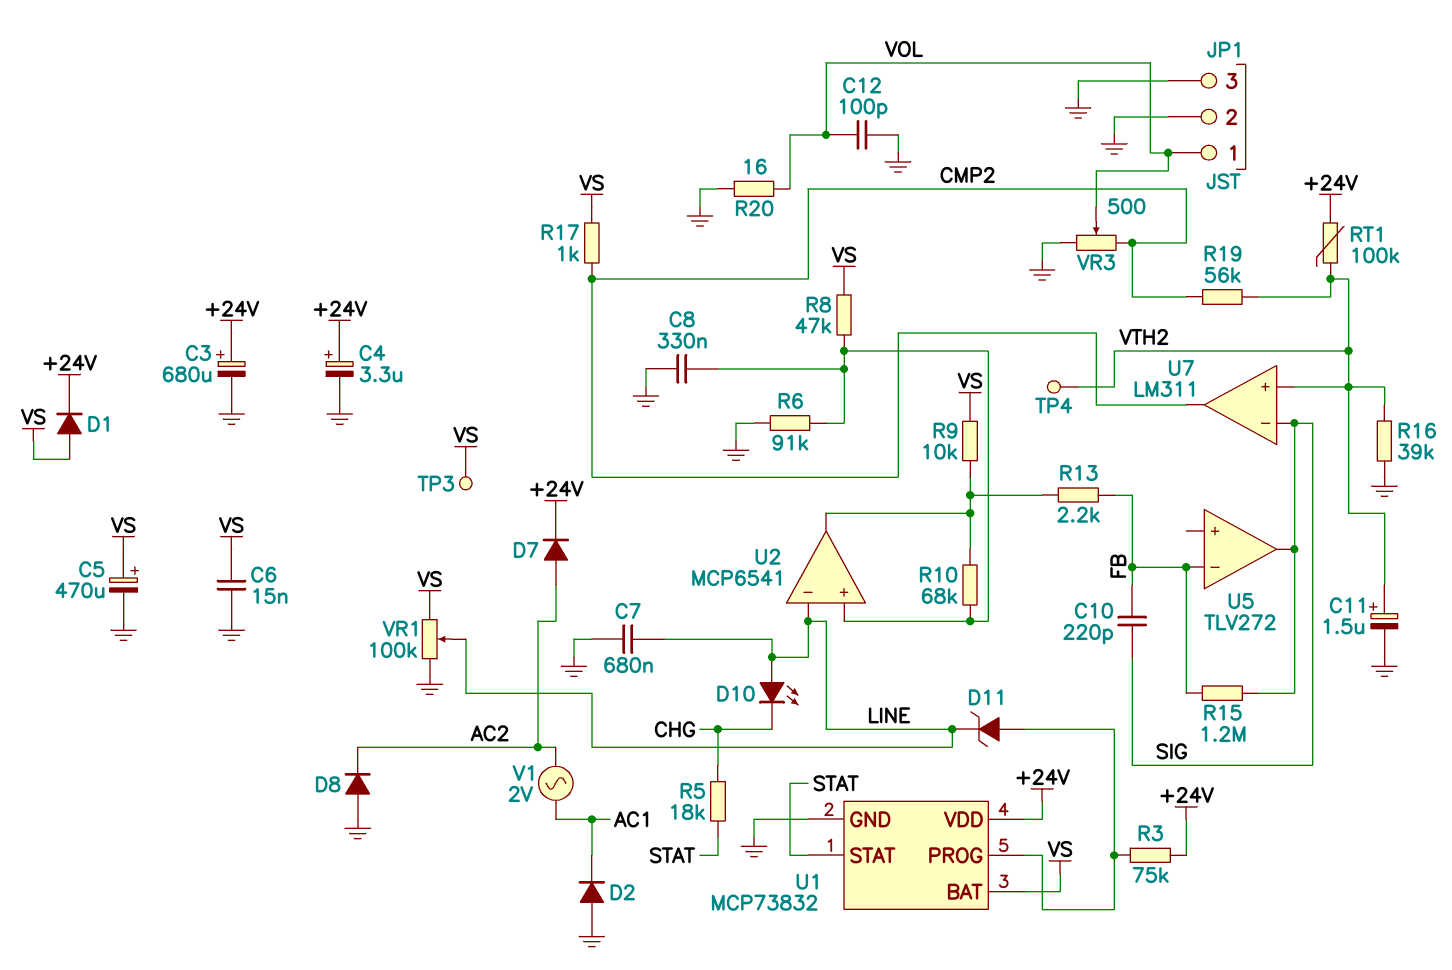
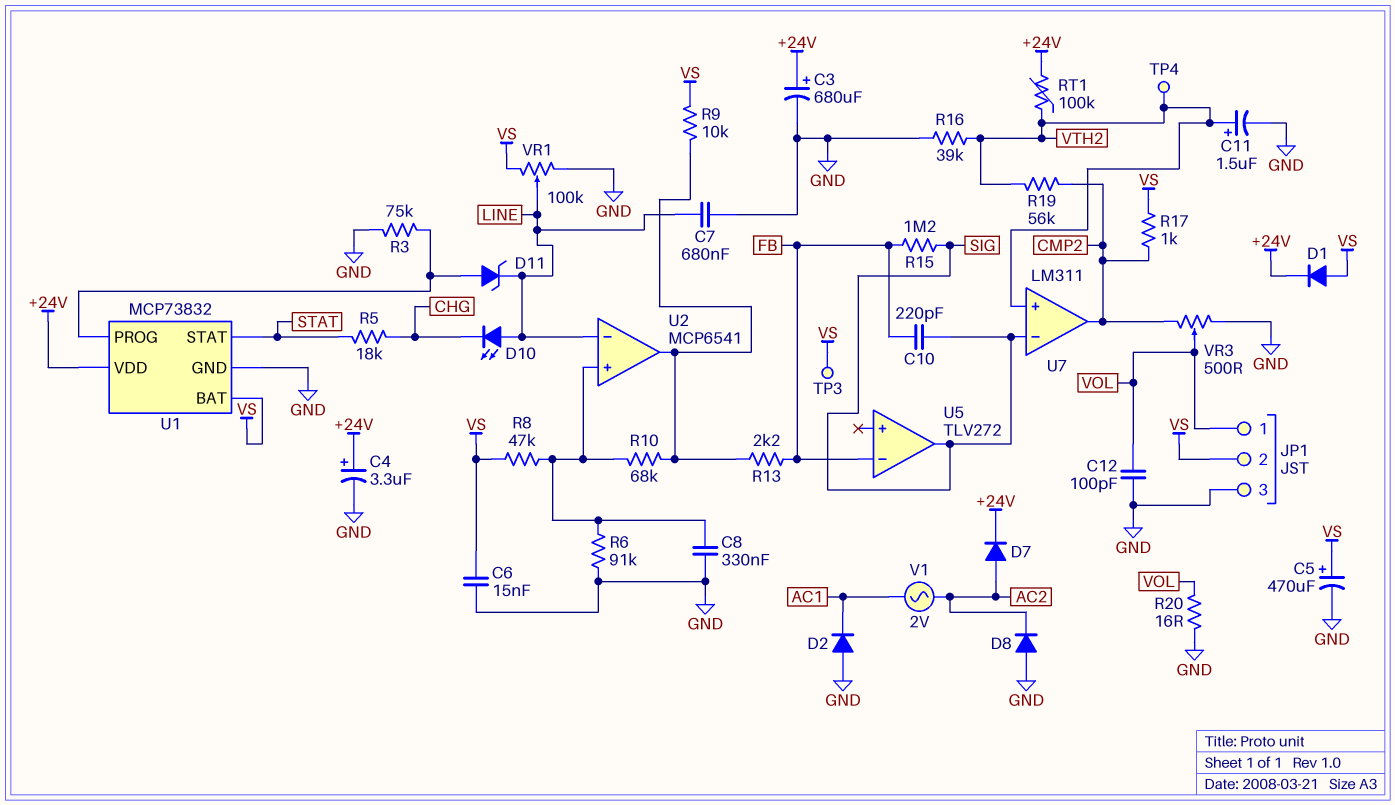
JP1 pin 2: GND -> VS
R3: 75k (+24V, U1/PROG) -> 75k (GND, U1/PROG)

